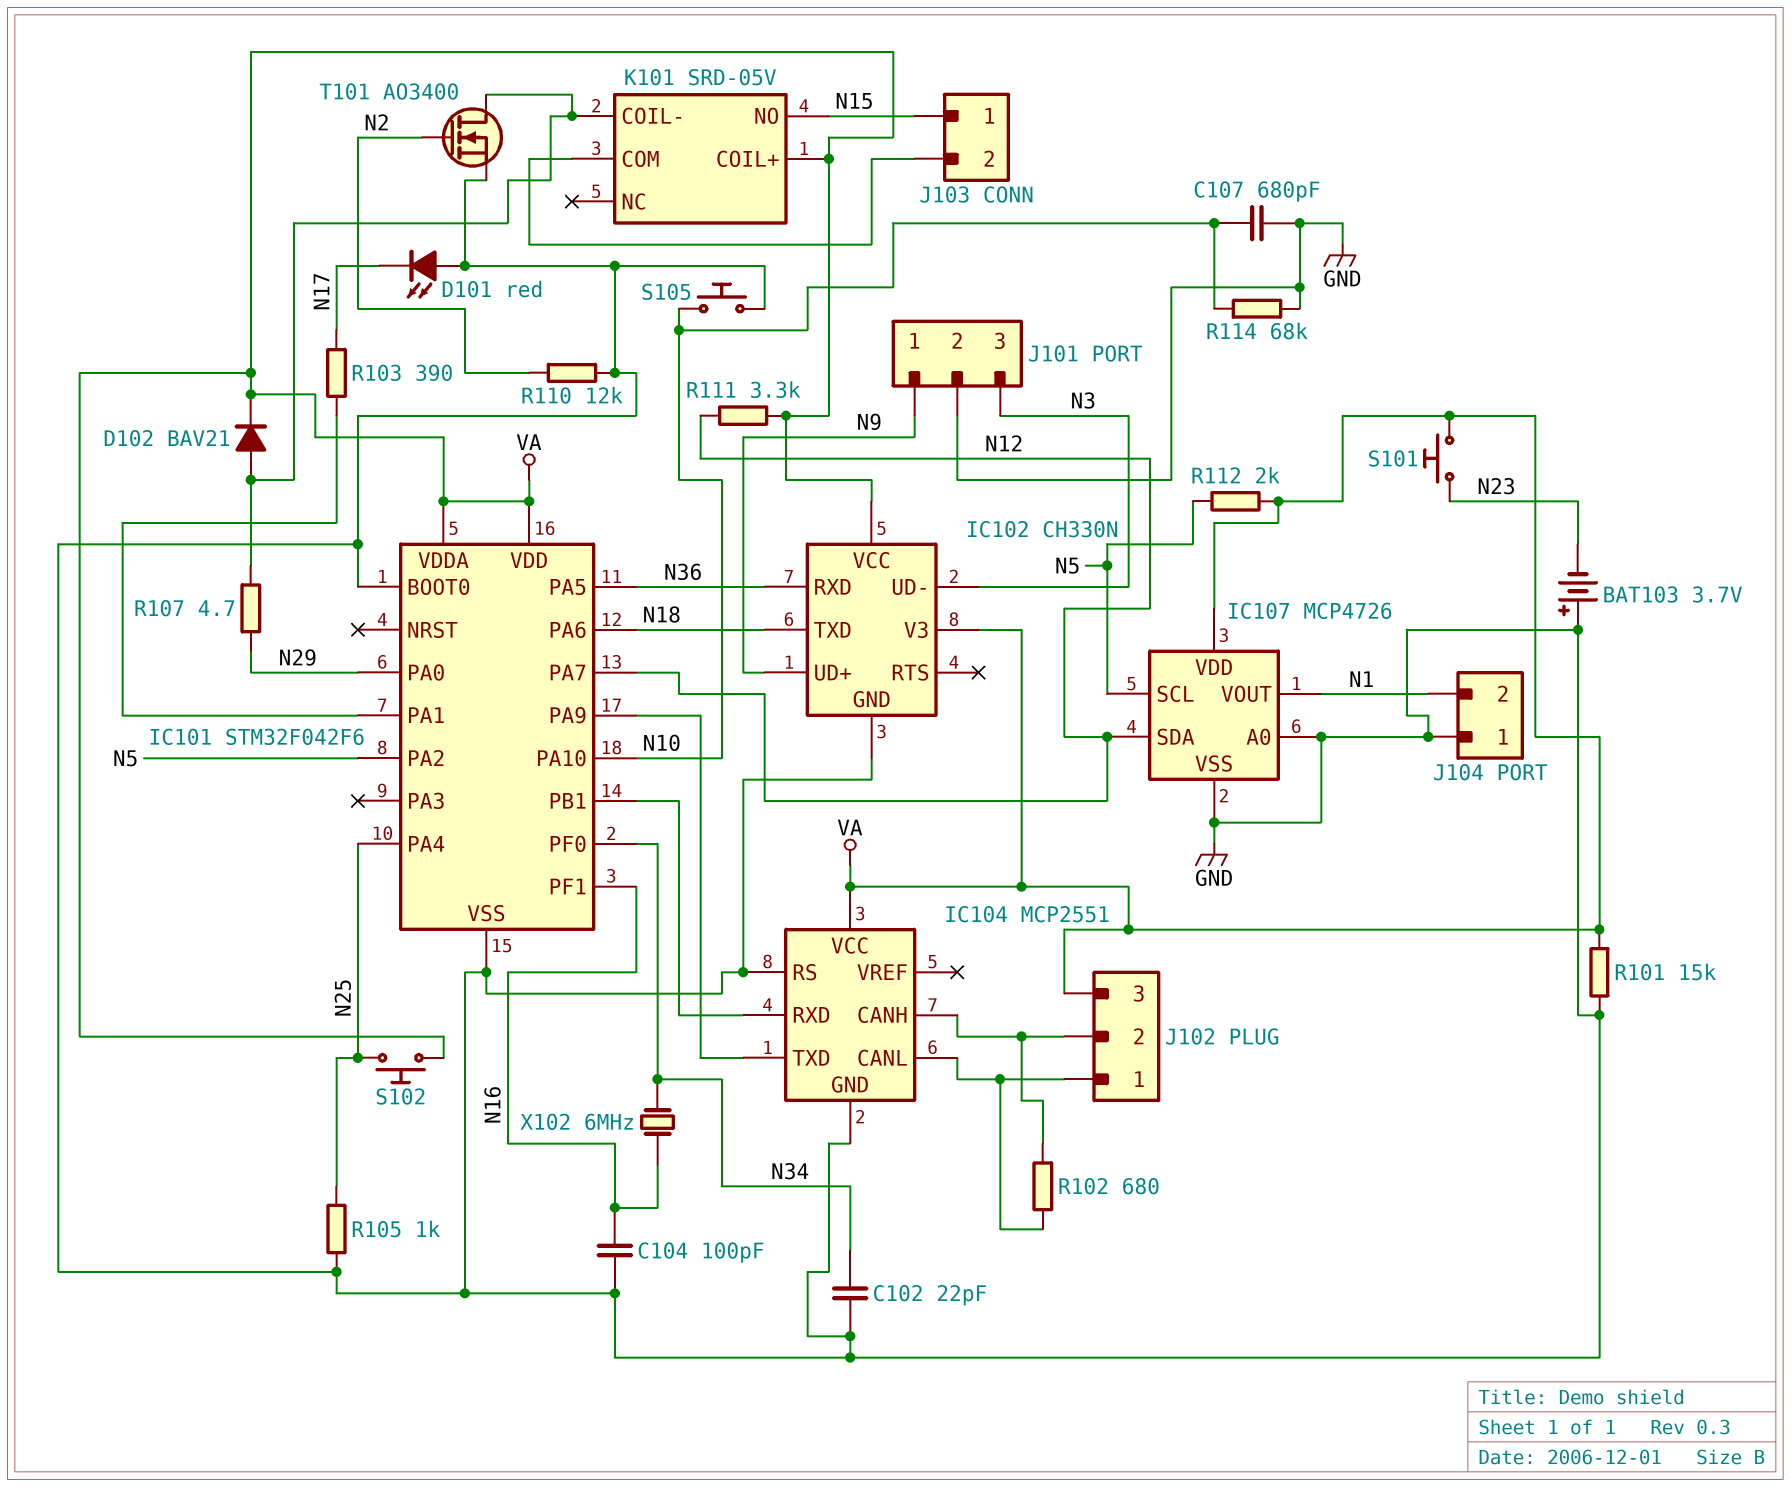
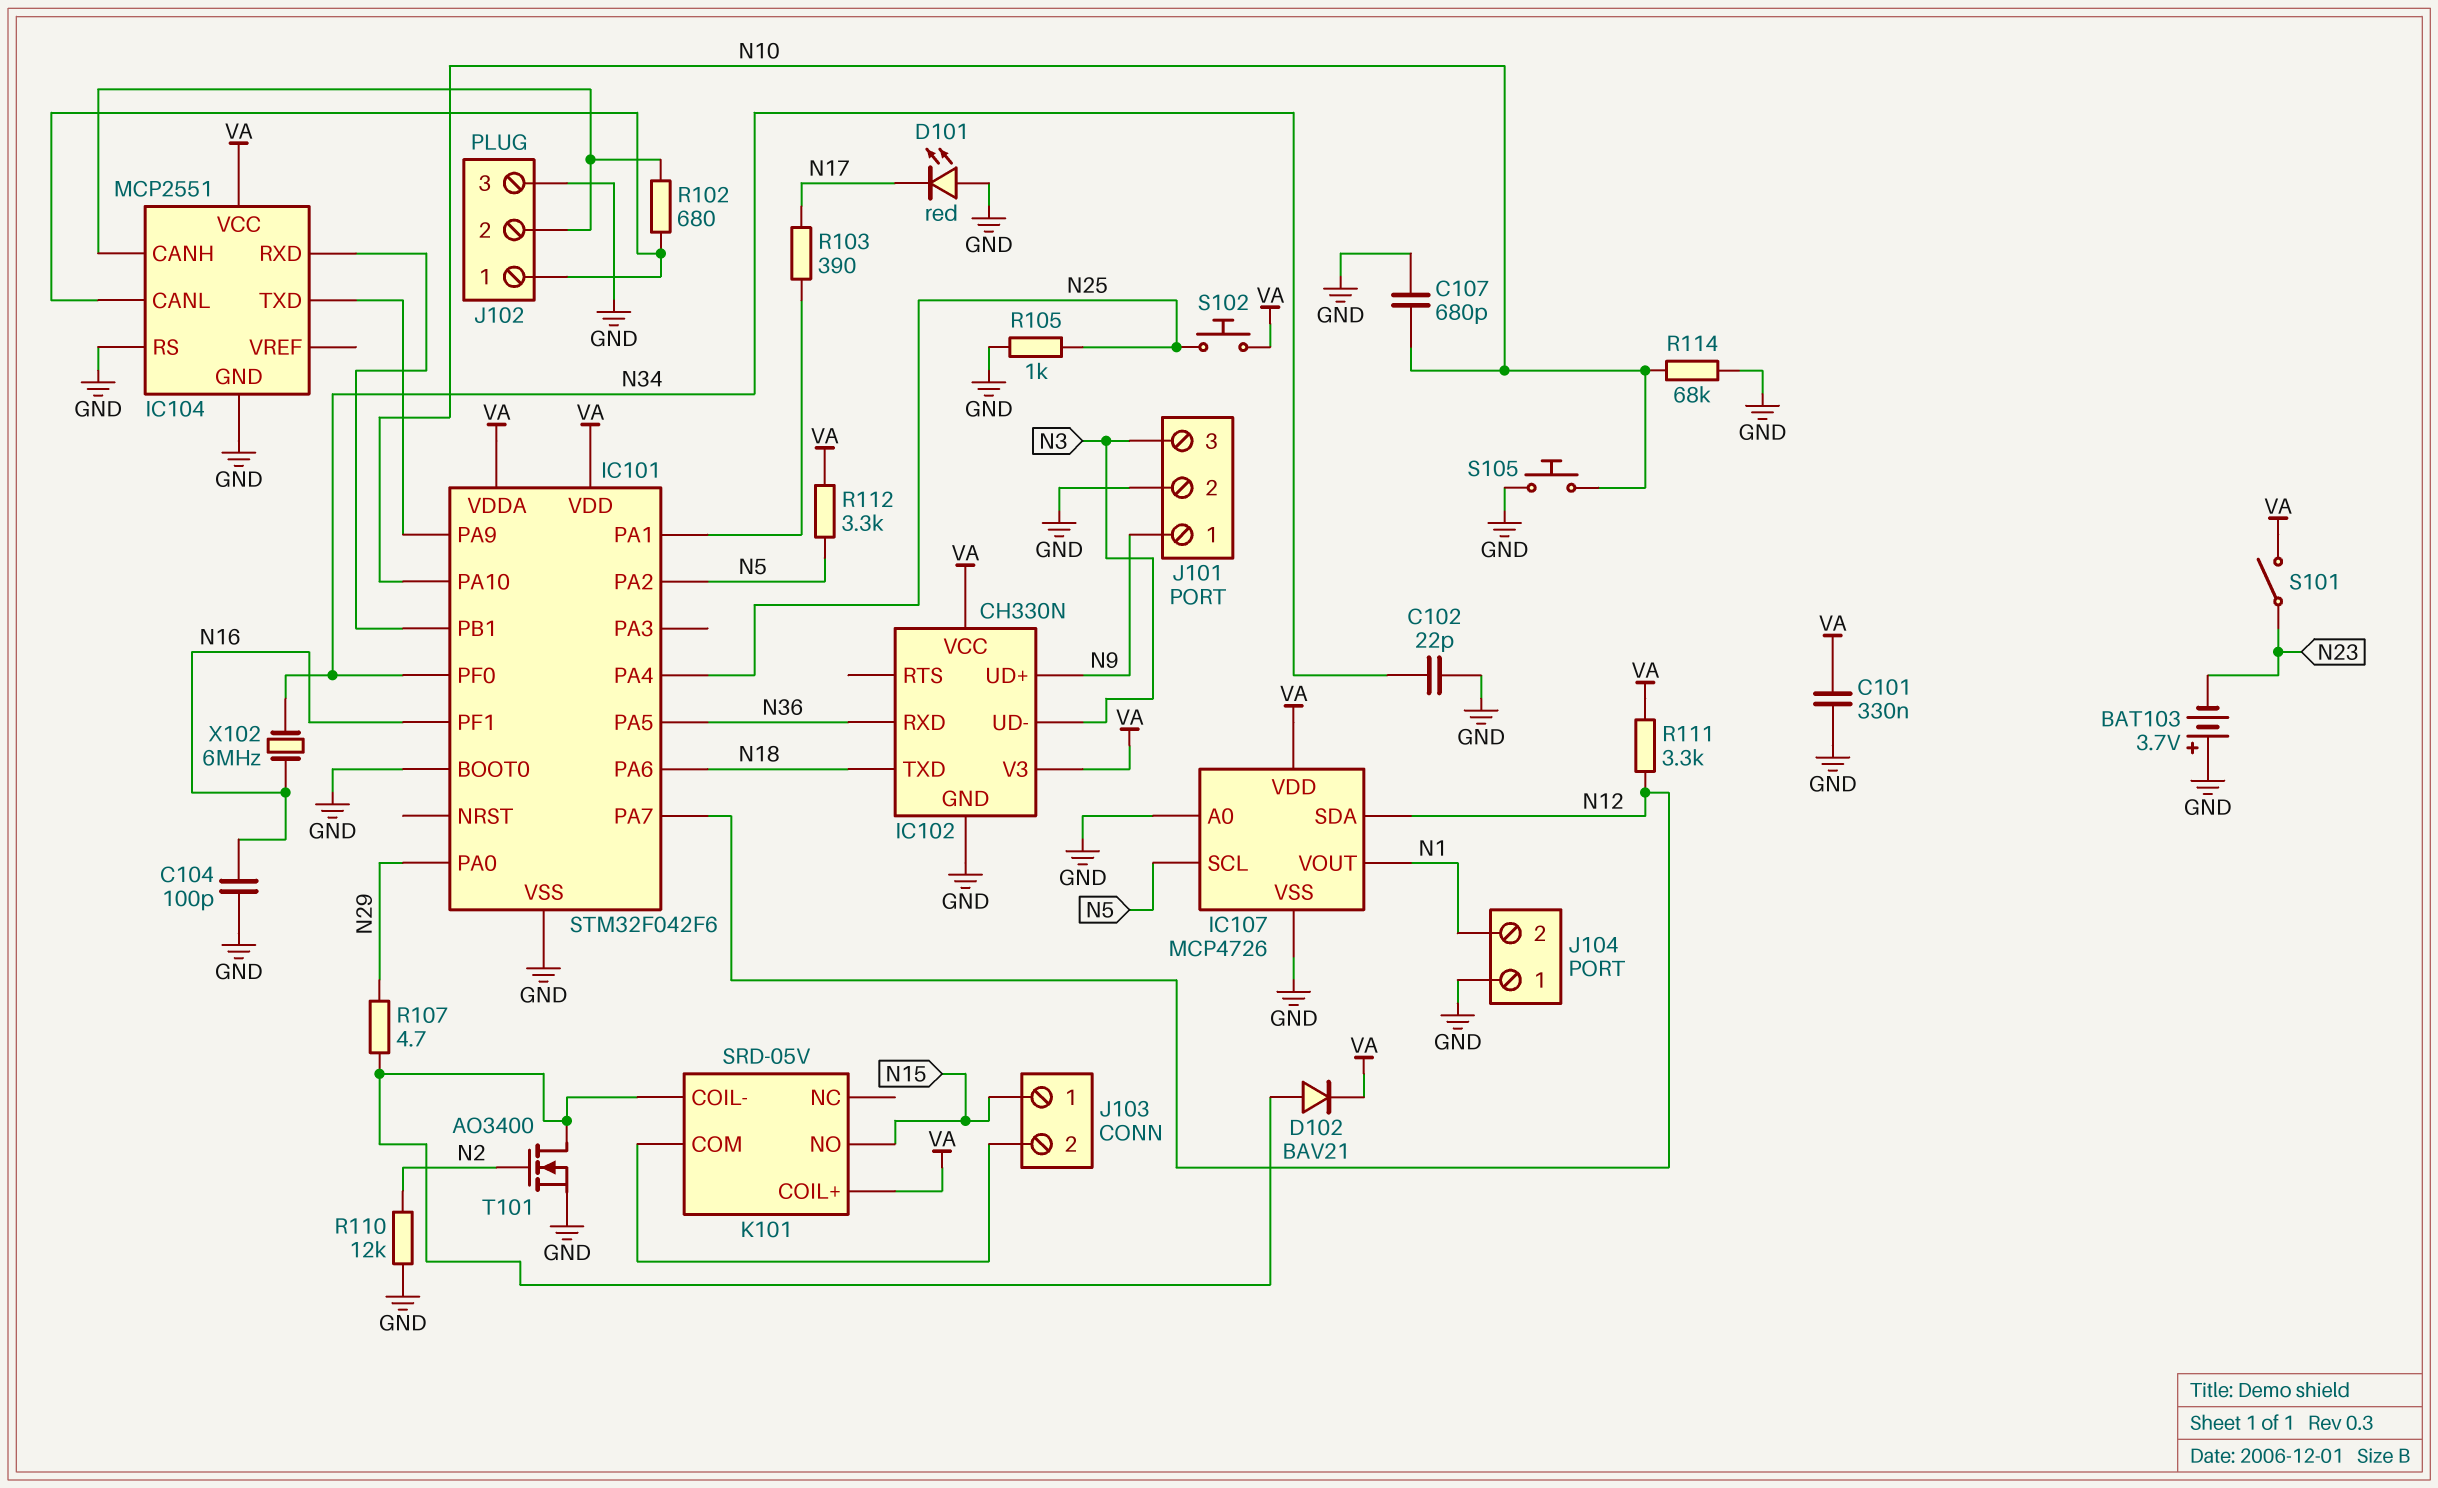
C101: none -> 330nF (GND, VA)
J102 pin 3: VA -> GND
R101: 15k (GND, VA) -> none
R112: 2k (N5, VA) -> 3.3k (N5, VA)
S101: button (N23, VA) -> switch (N23, VA)

